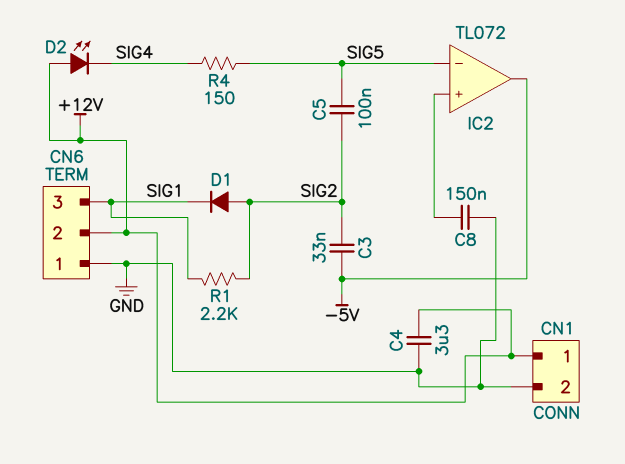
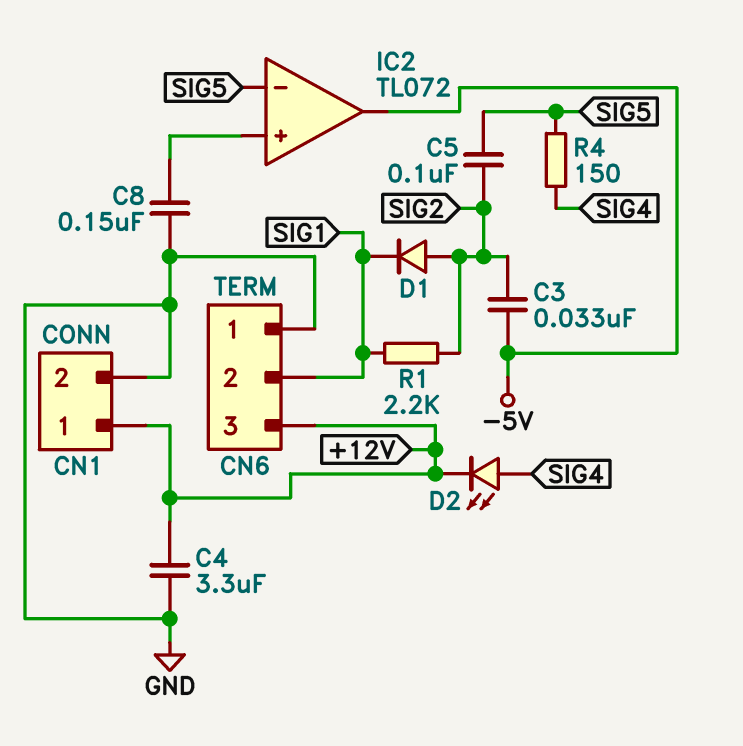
CN6 pin 2: +12V -> SIG1
CN6 pin 3: SIG1 -> +12V
D2: LED (A +12V, K SIG4) -> LED (A SIG4, K +12V)

